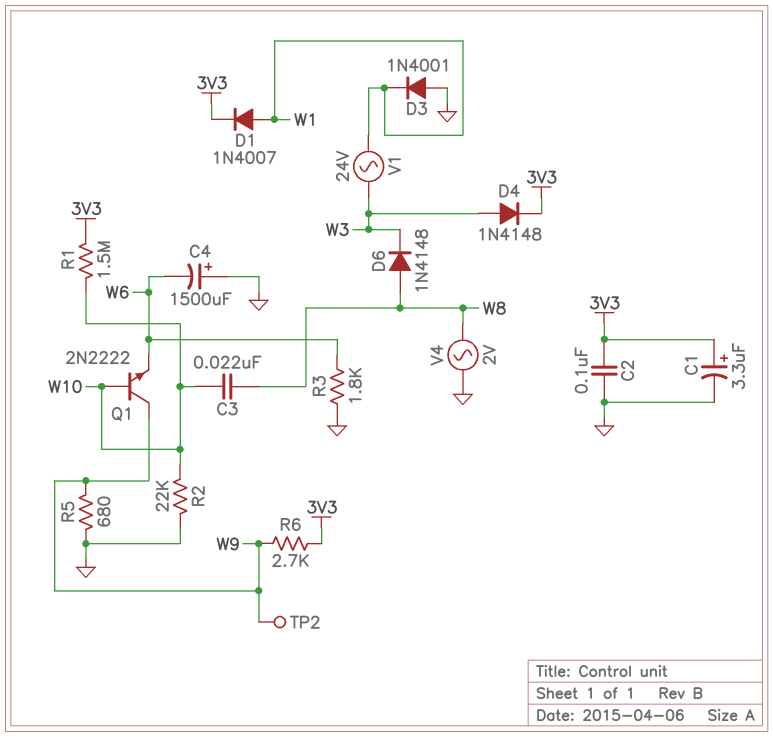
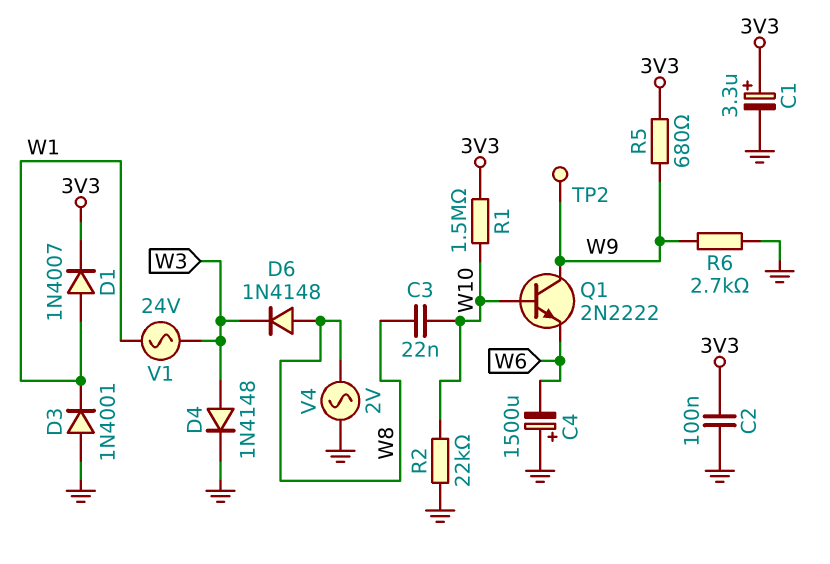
D4: diode 1N4148 (A W3, K 3V3) -> diode 1N4148 (A W3, K GND)
R3: 1.8k (GND, W6) -> none
R5: 680 (GND, W9) -> 680 (3V3, W9)
R6: 2.7k (3V3, W9) -> 2.7k (GND, W9)

